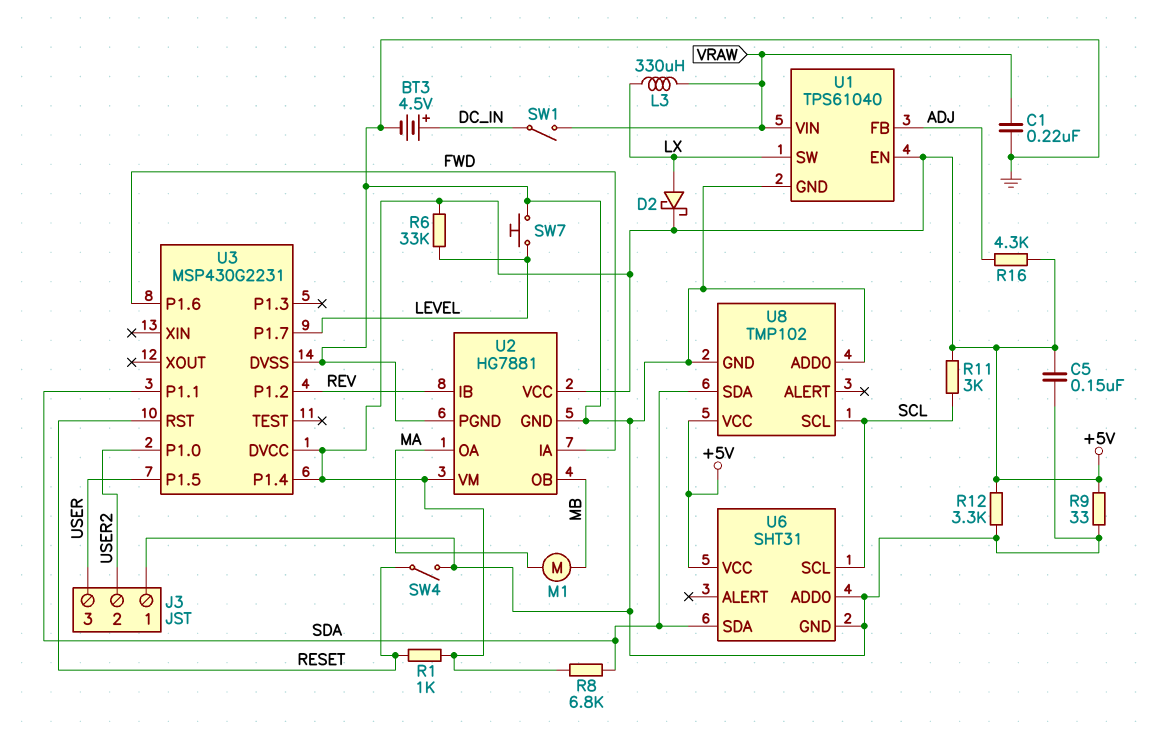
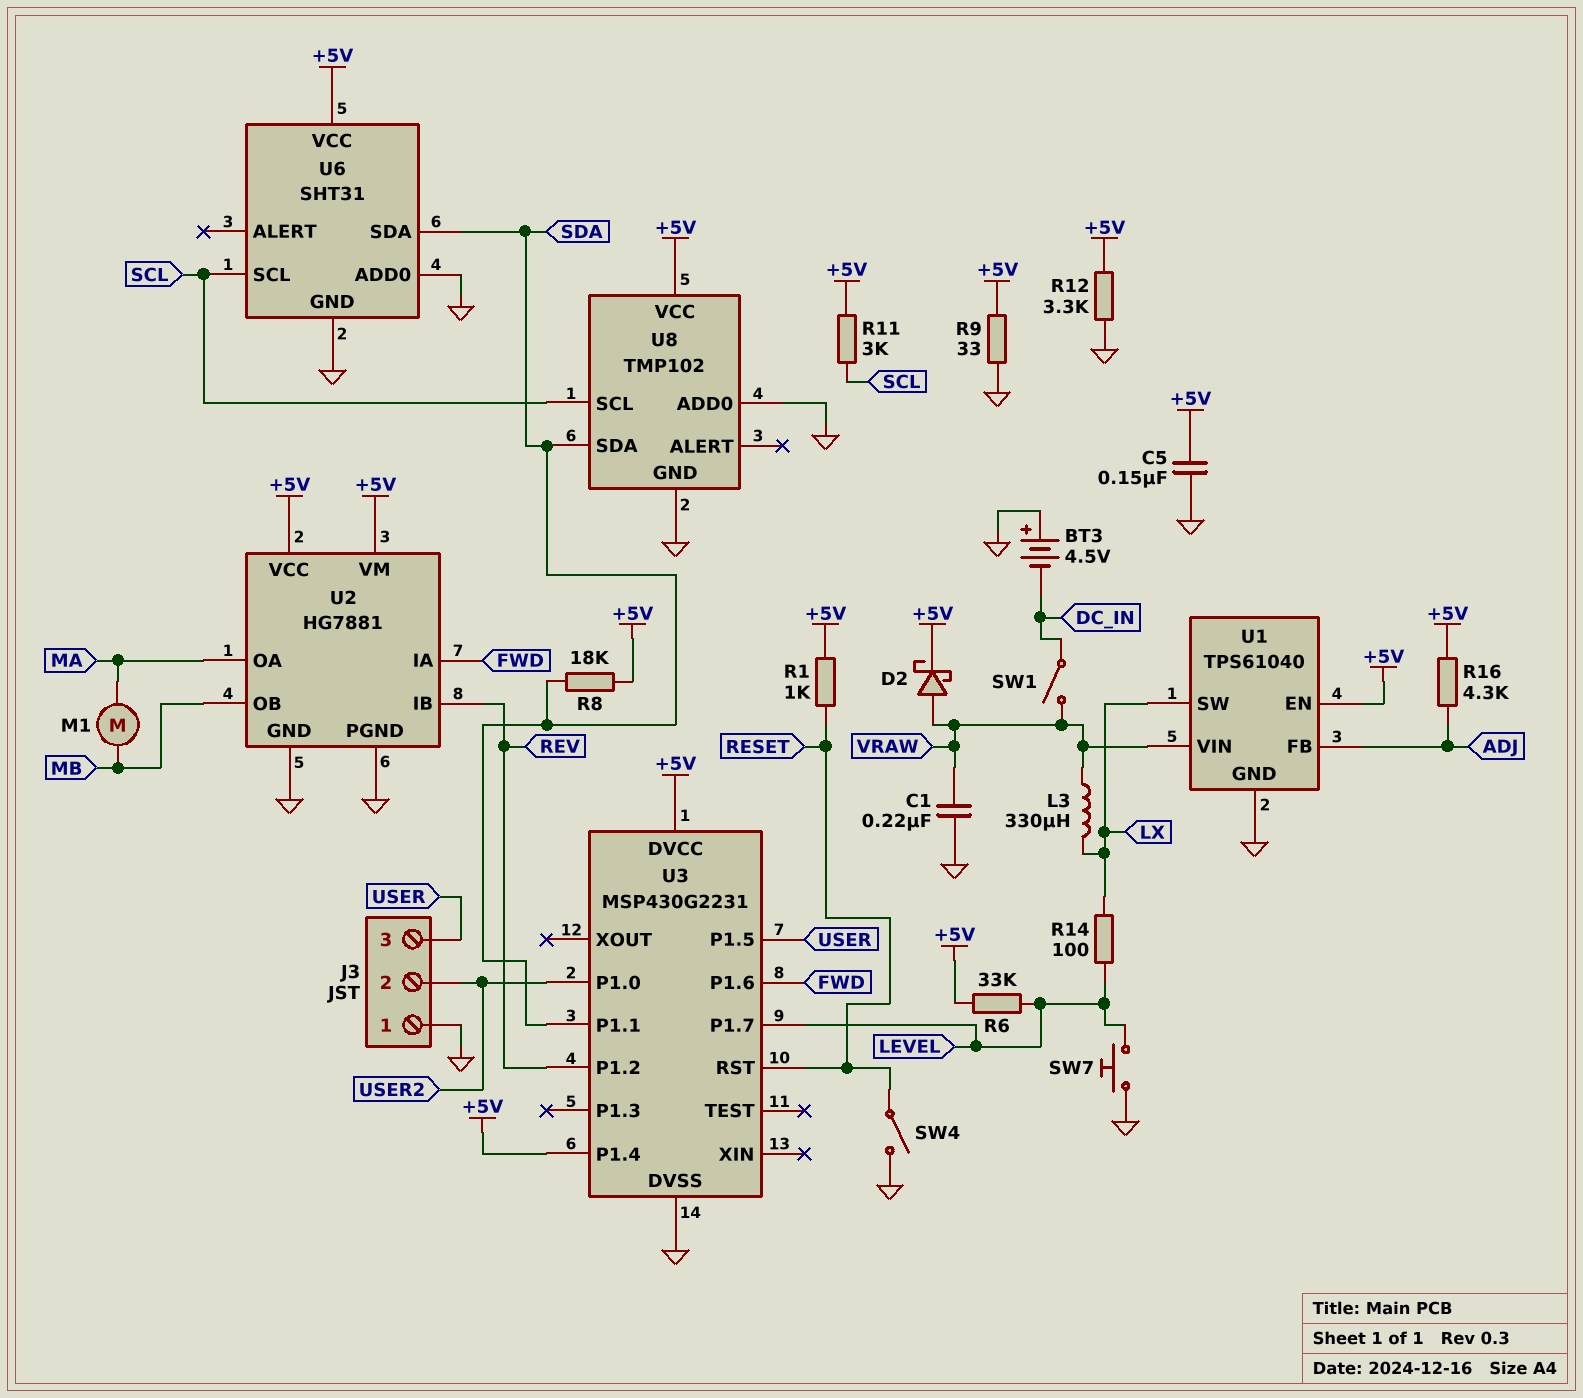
BT3: 4.5V (plus DC_IN, minus GND) -> 4.5V (plus GND, minus DC_IN)
D2: schottky (A LX, K +5V) -> schottky (A VRAW, K +5V)
R8: 6.8k (+5V, SDA) -> 18k (+5V, SDA)
R14: none -> 100 (LEVEL, LX)

